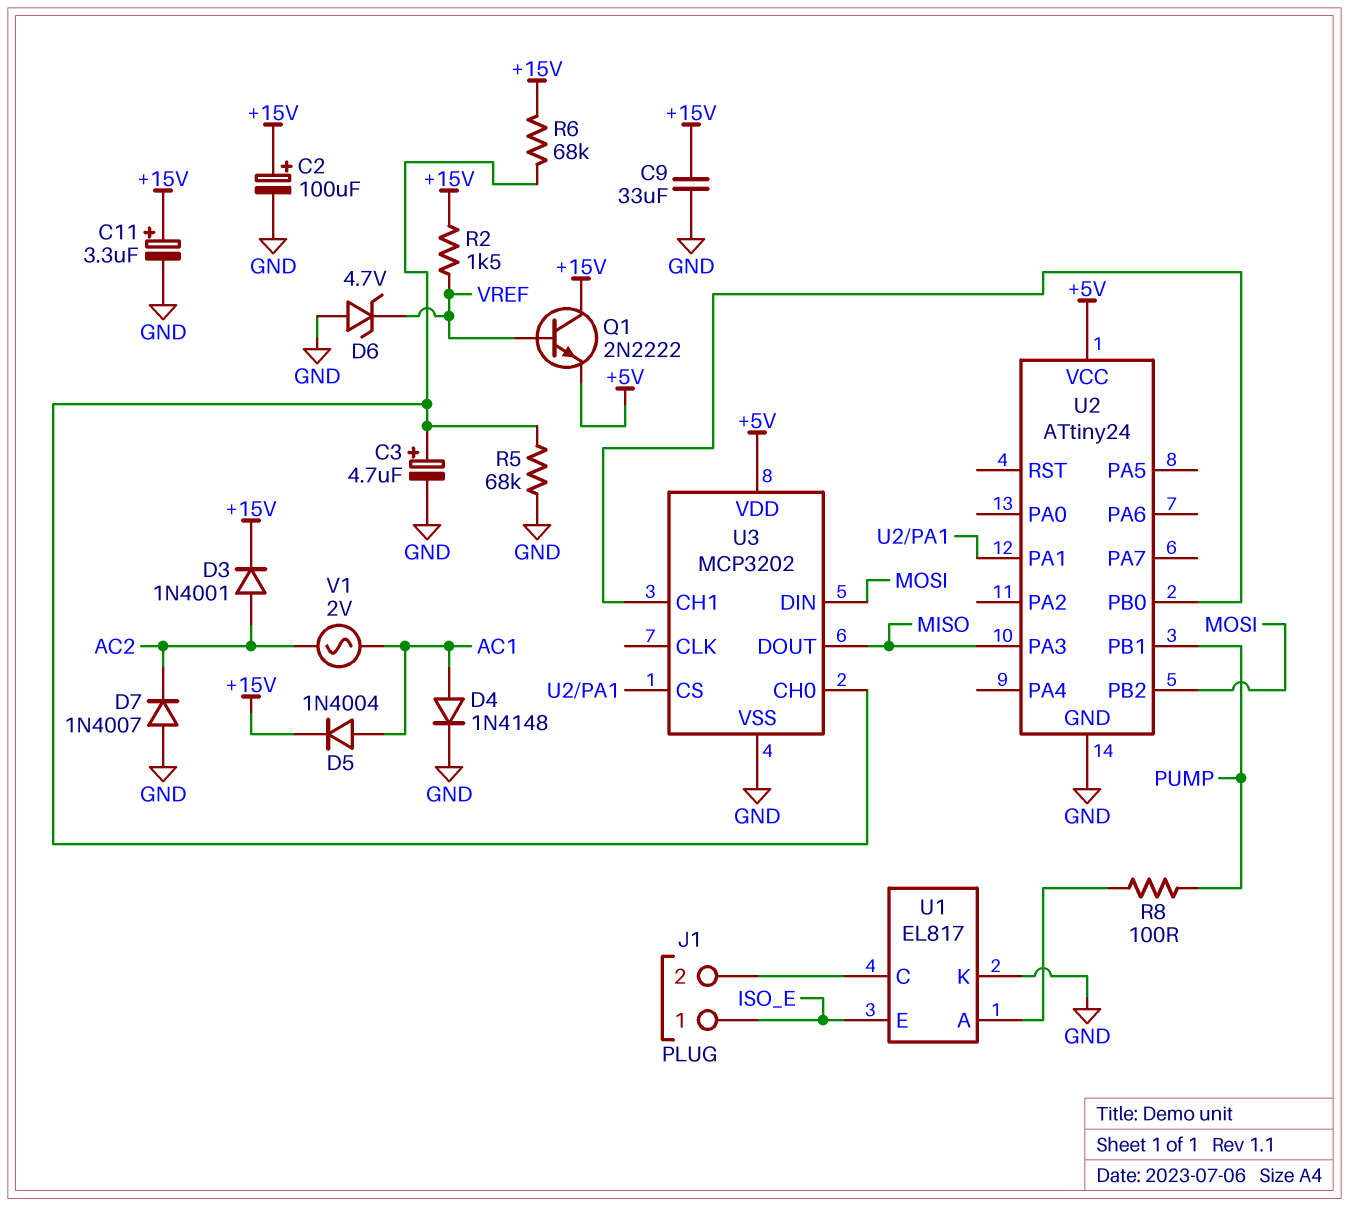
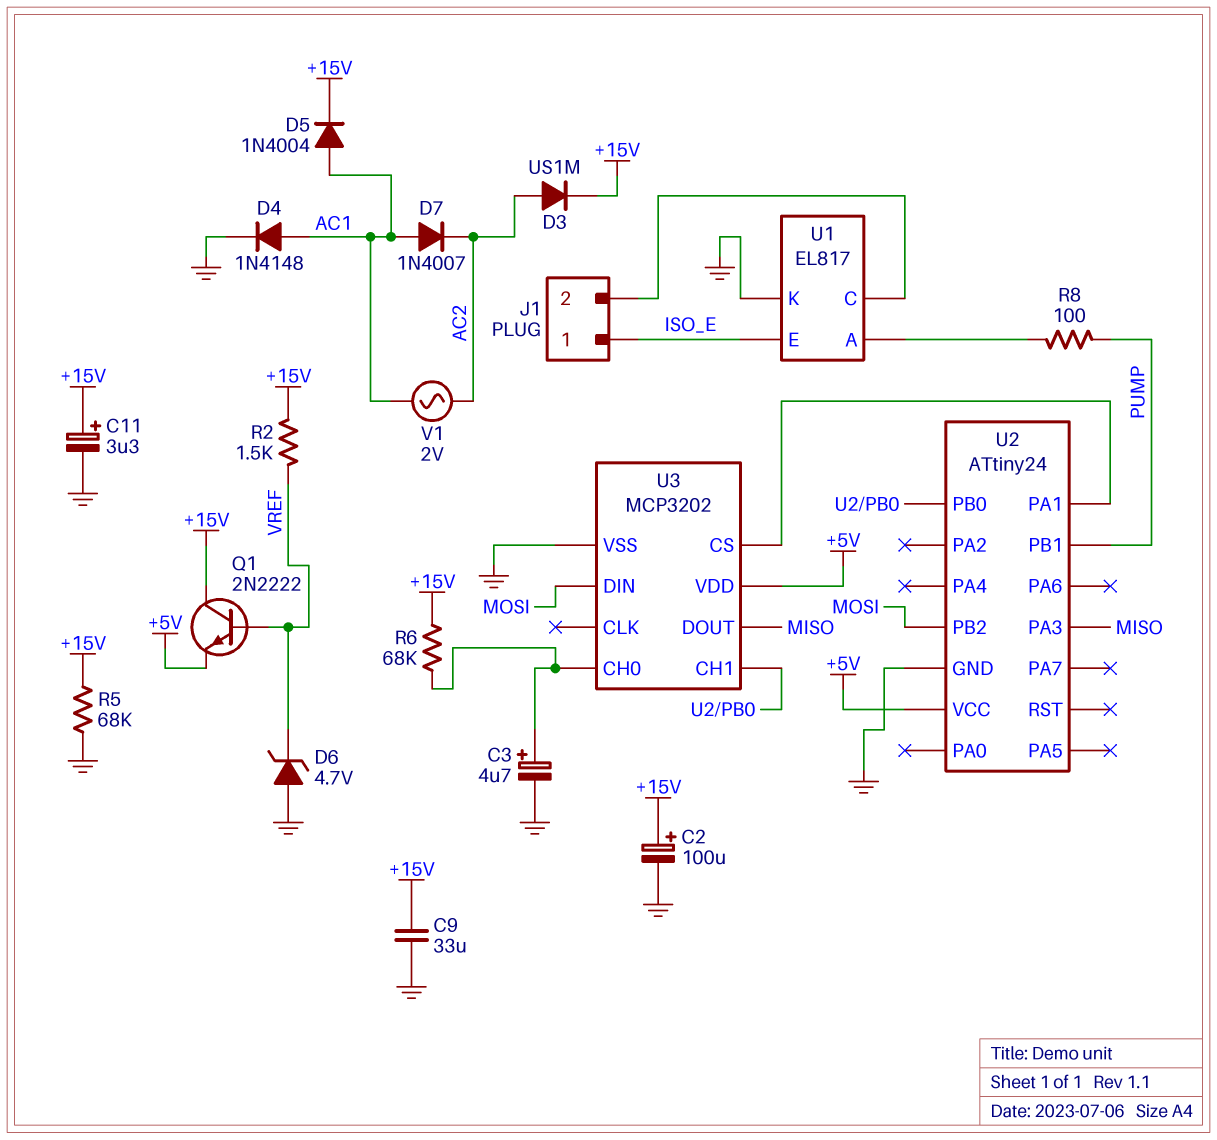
D3: diode 1N4001 (A AC2, K +15V) -> diode US1M (A AC2, K +15V)
D7: diode 1N4007 (A GND, K AC2) -> diode 1N4007 (A AC1, K AC2)
R5: 68k (GND, U3/CH0) -> 68k (+15V, GND)

